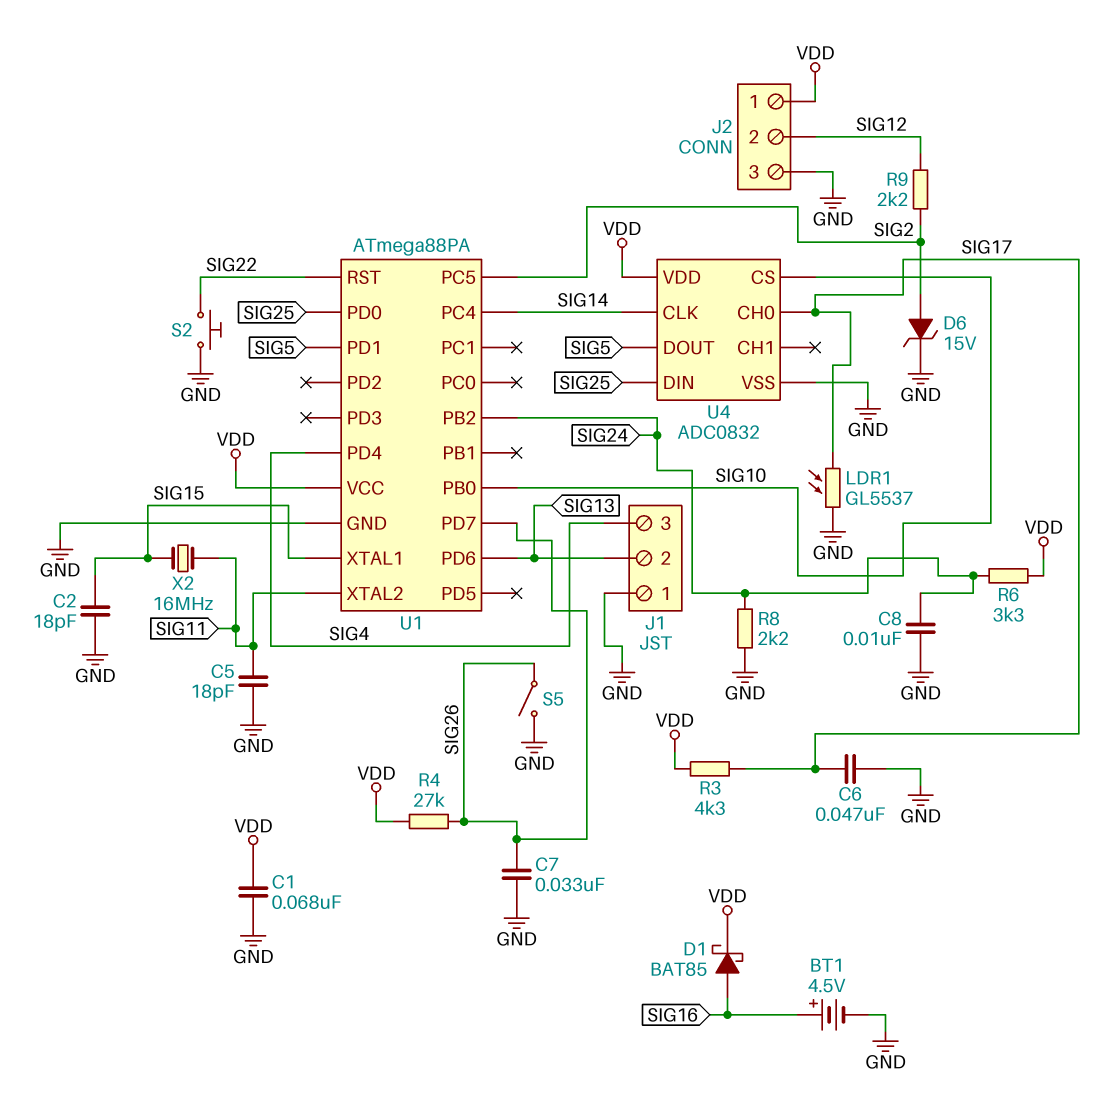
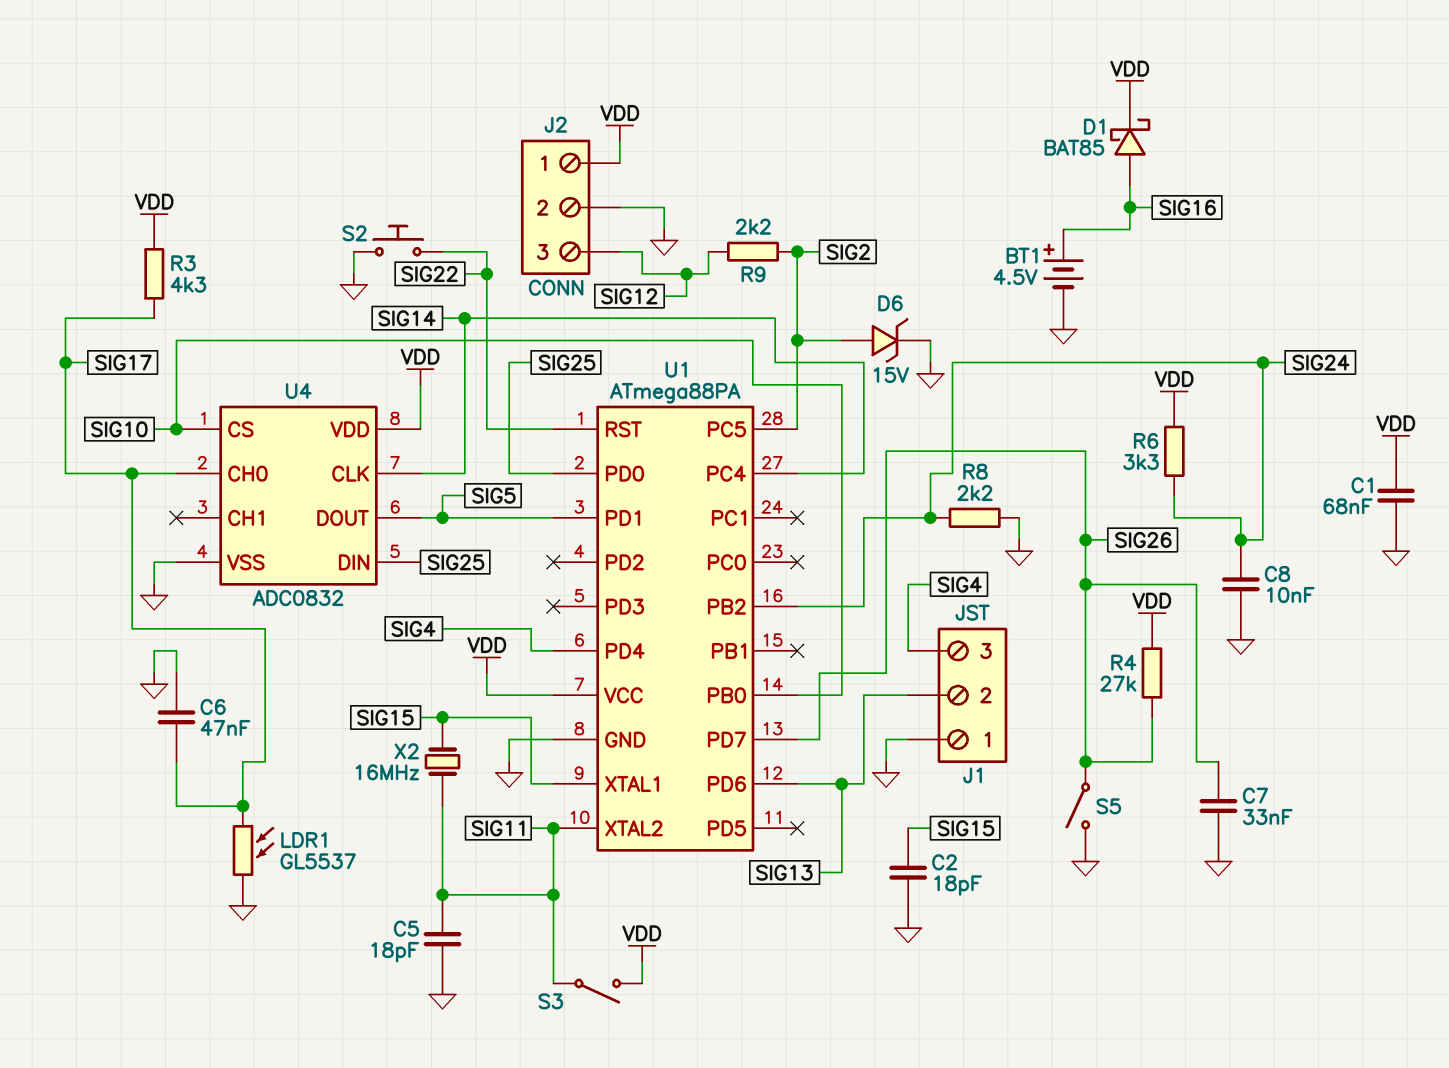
J2 pin 2: SIG12 -> GND
J2 pin 3: GND -> SIG12
S3: none -> switch (SIG11, VDD)

